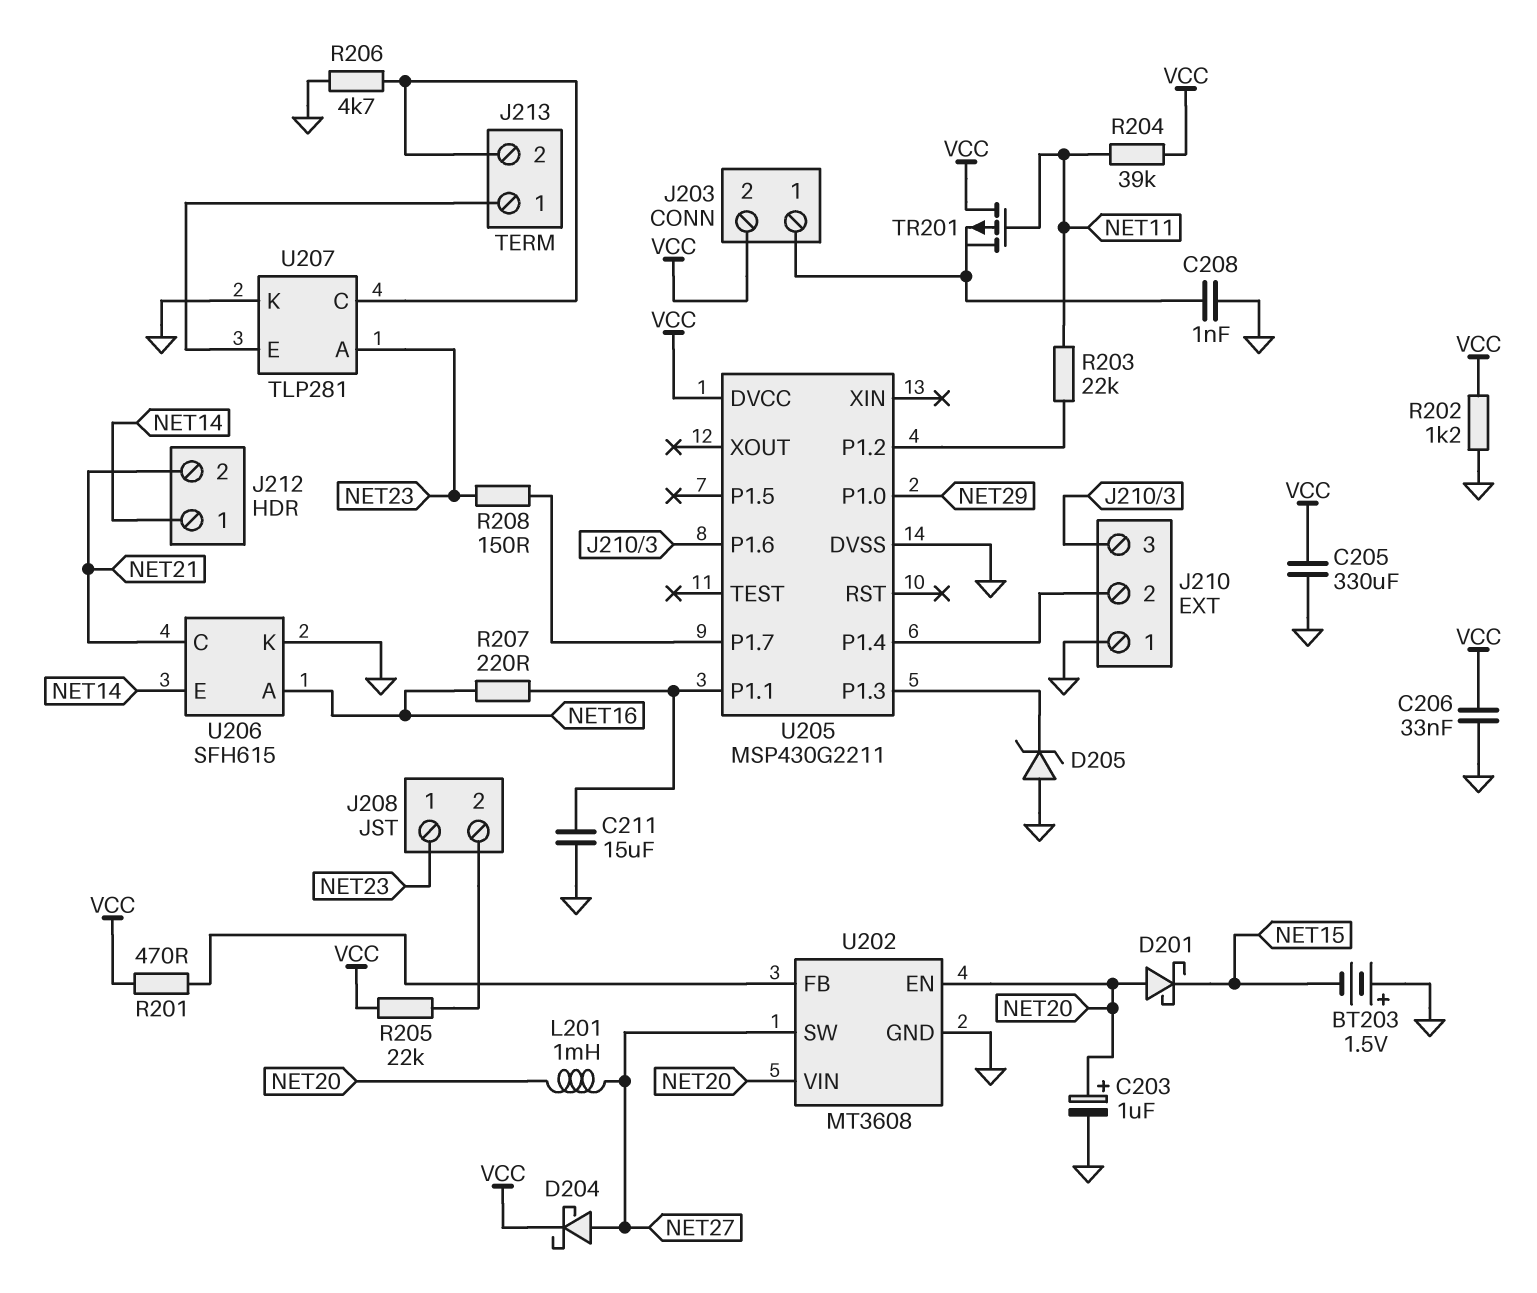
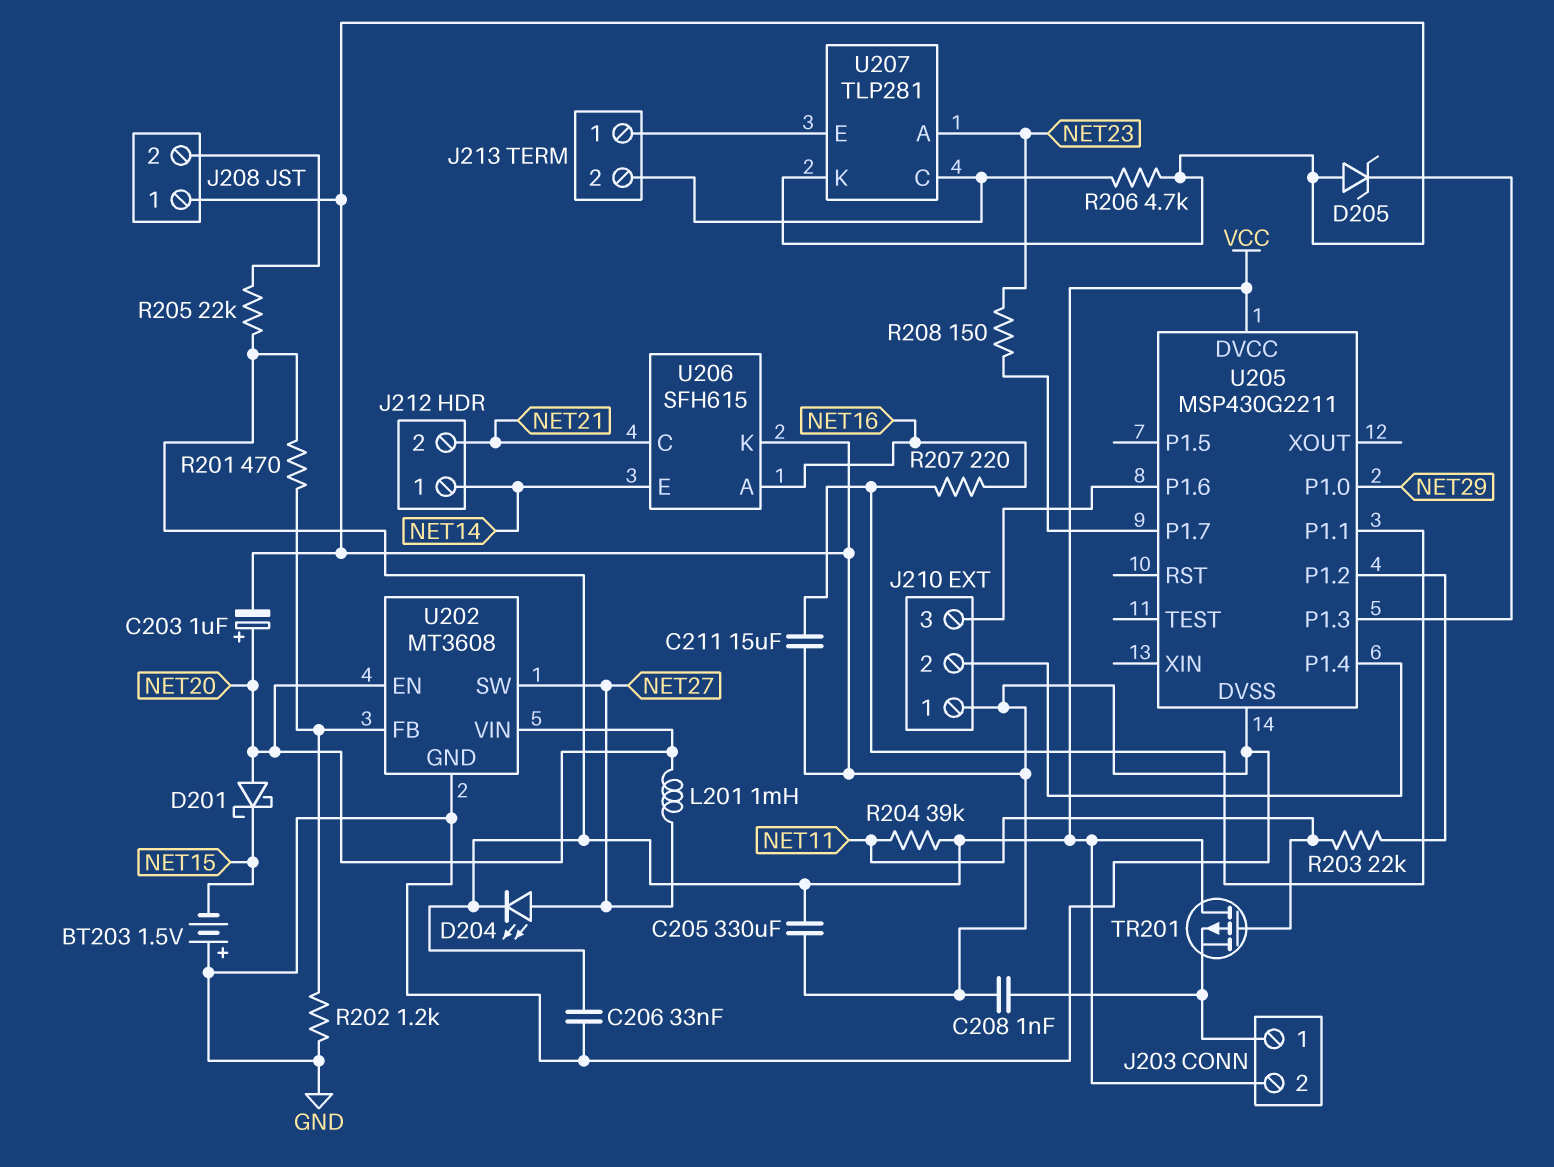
D204: schottky (A NET27, K VCC) -> LED (A NET27, K VCC)
J208 pin 1: NET23 -> GND
R202: 1.2k (GND, VCC) -> 1.2k (GND, U202/FB)

